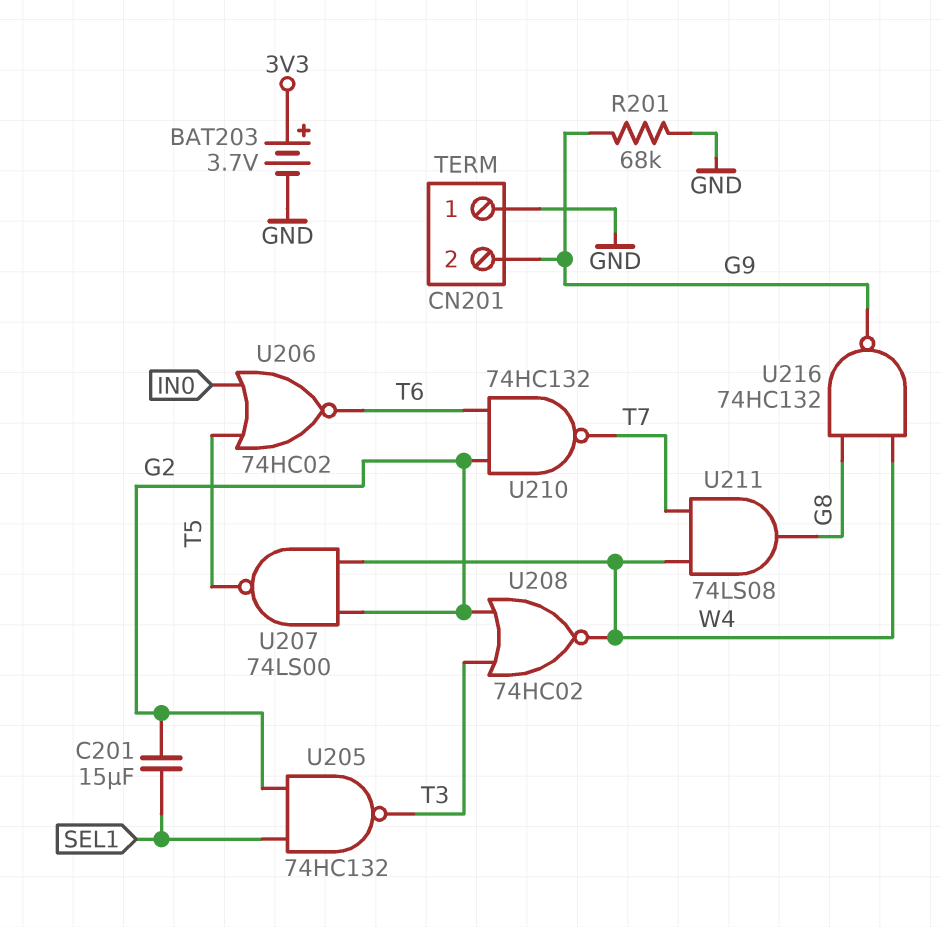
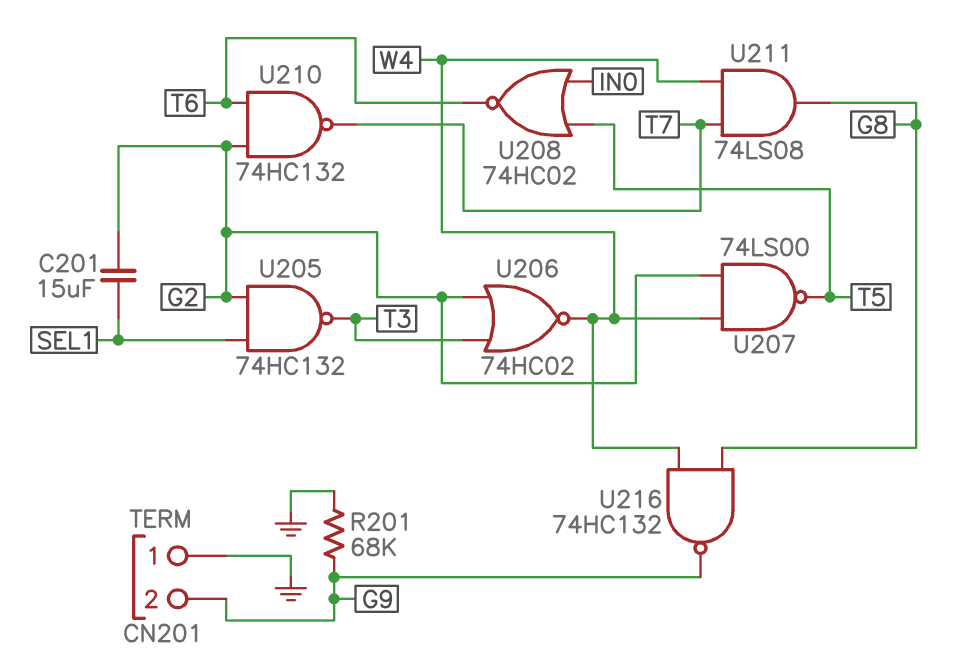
BAT203: 3.7V (plus 3V3, minus GND) -> none
U206: NOR 74HC02 (in IN0, in T5, out T6) -> NOR 74HC02 (in G2, in T3, out W4)
U208: NOR 74HC02 (in G2, in T3, out W4) -> NOR 74HC02 (in IN0, in T5, out T6)

